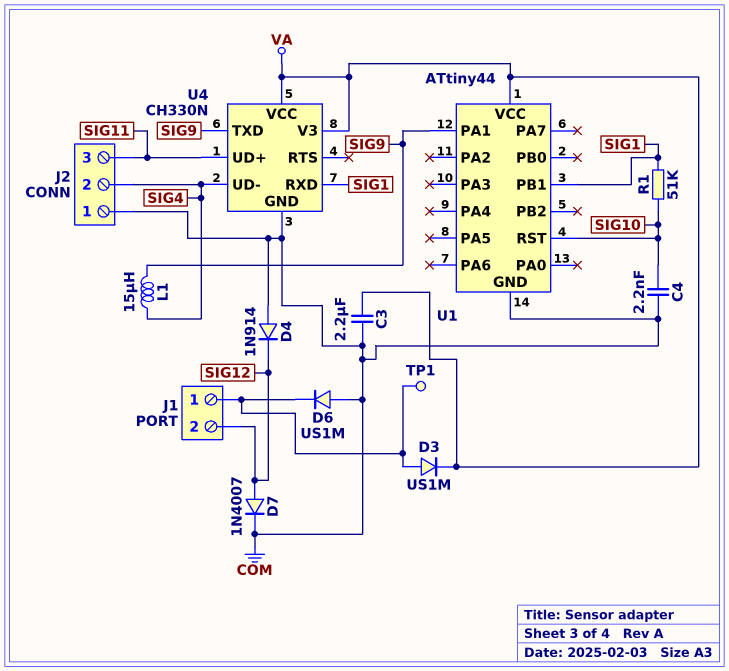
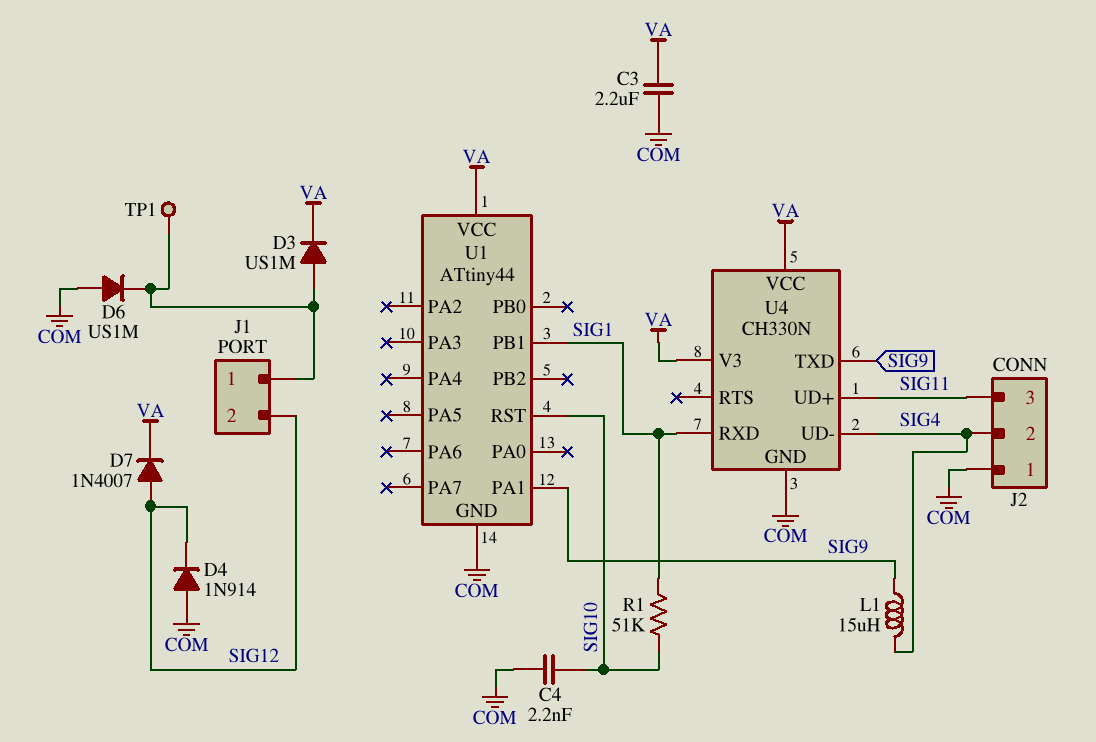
D7: diode 1N4007 (A SIG12, K COM) -> diode 1N4007 (A SIG12, K VA)

